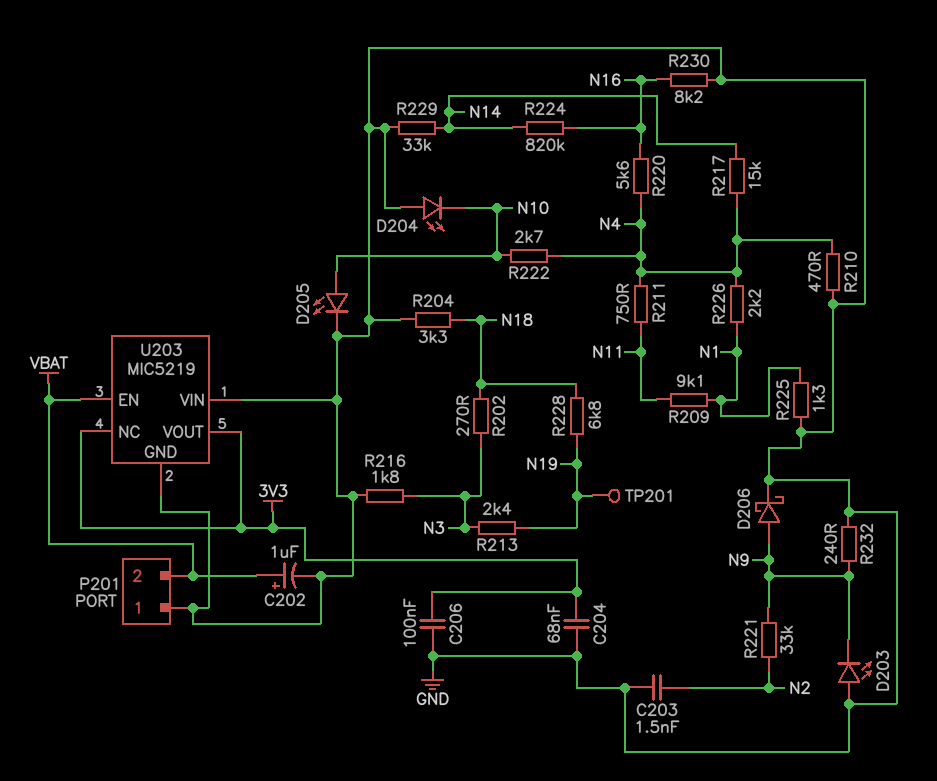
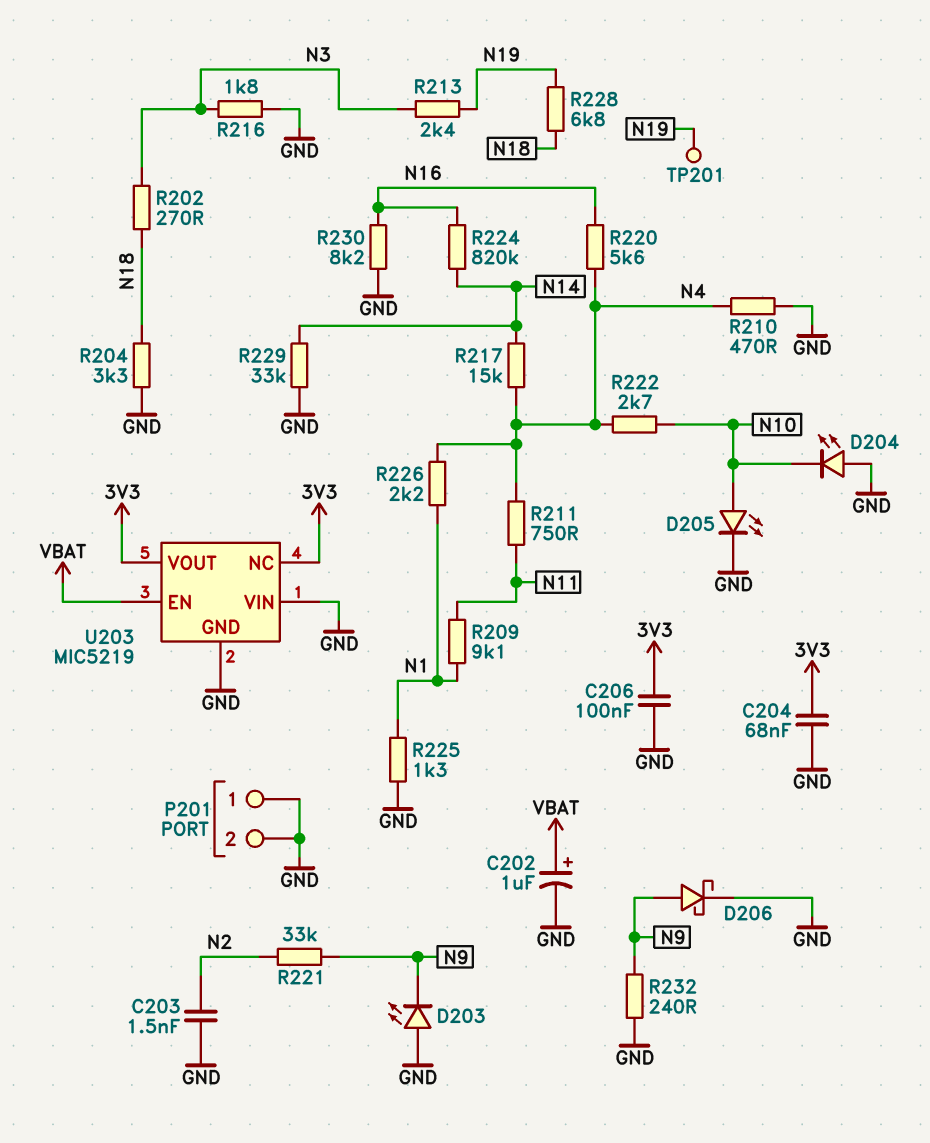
P201 pin 2: VBAT -> GND

